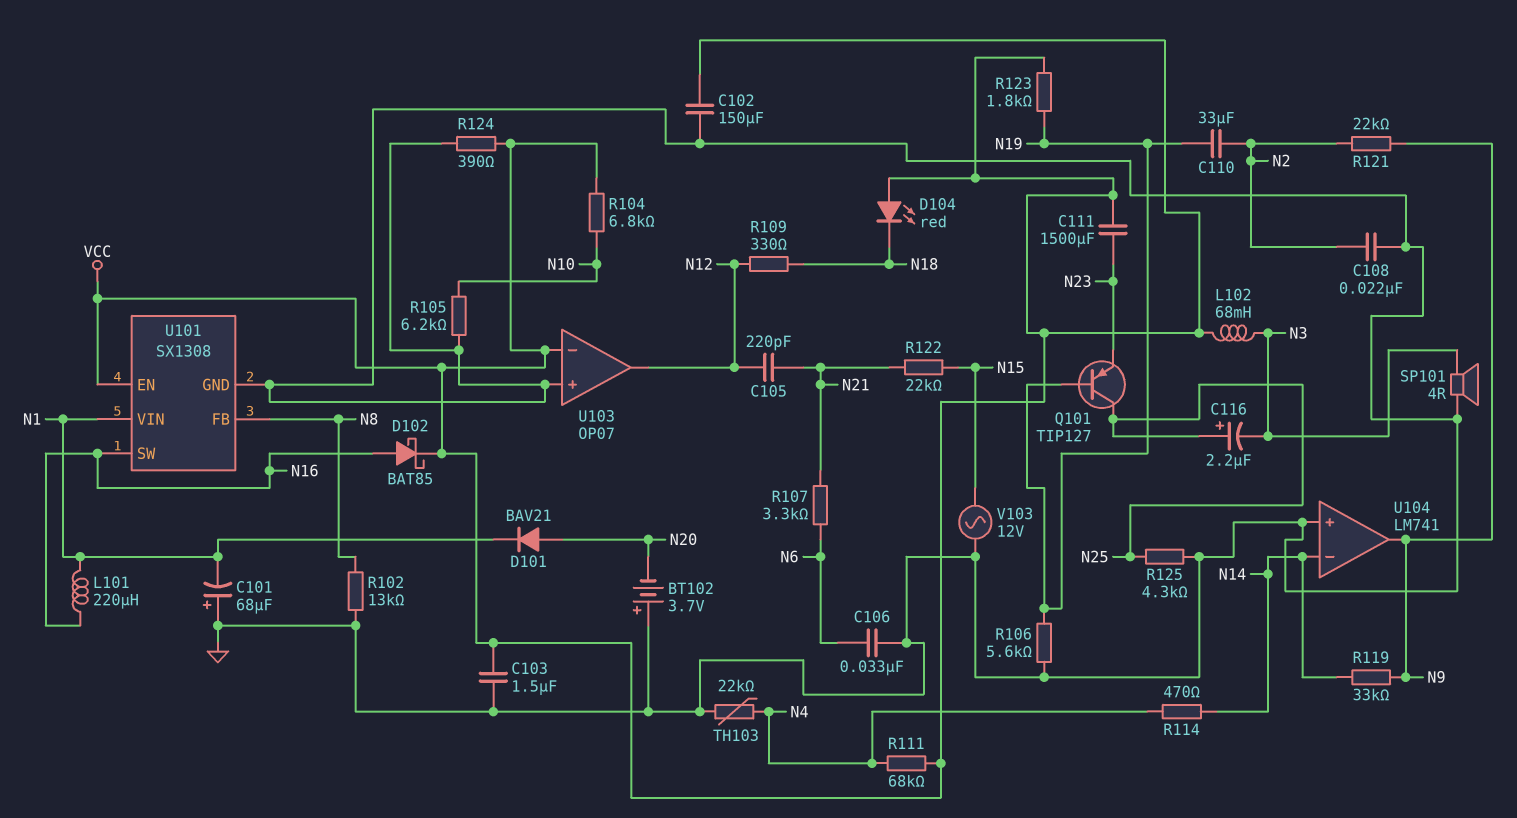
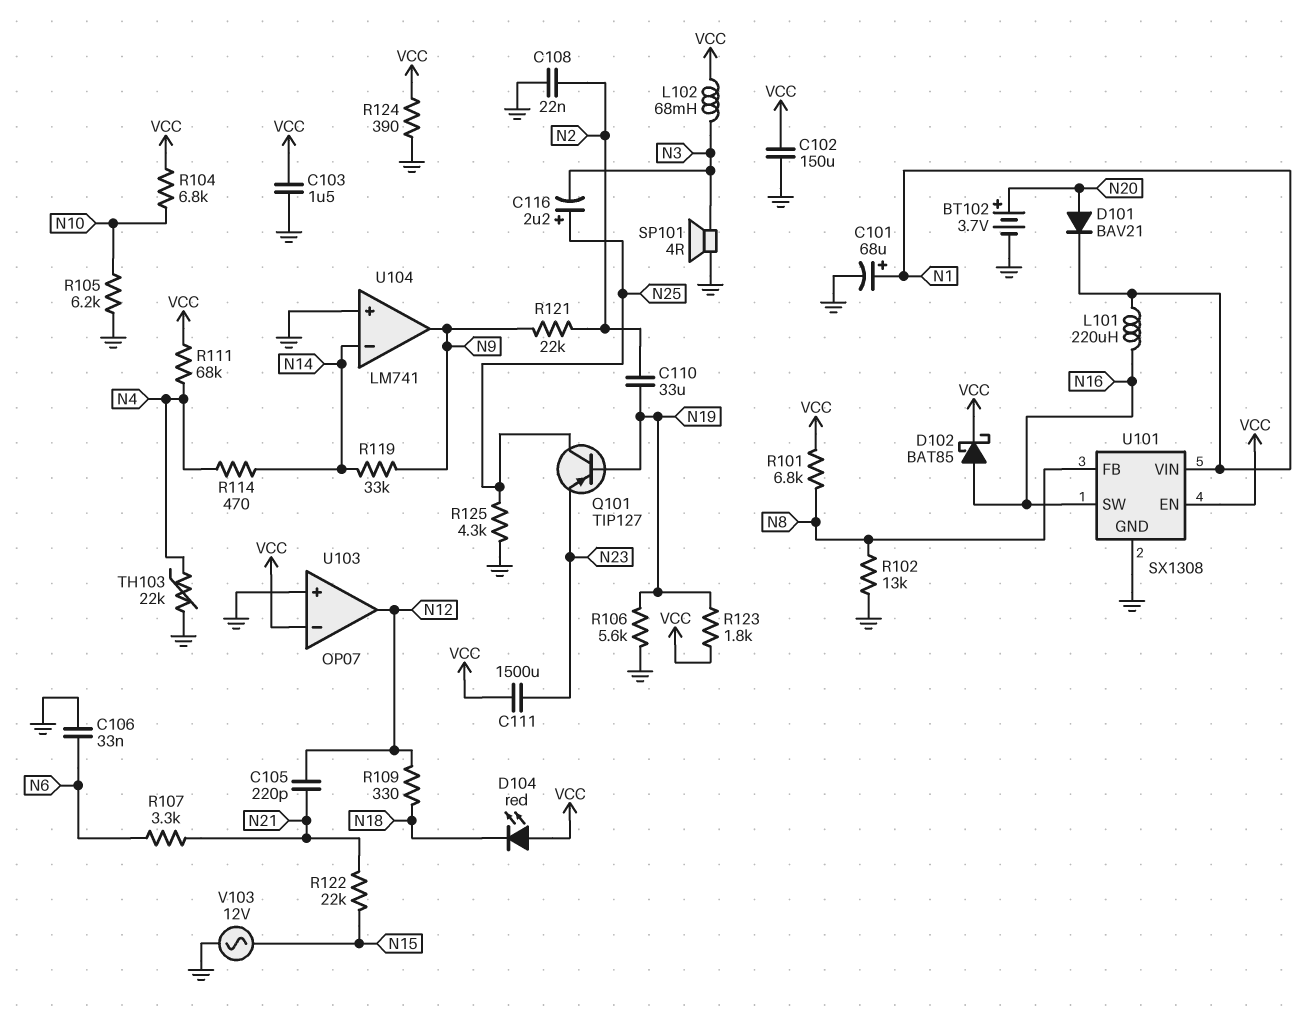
BT102: 3.7V (plus GND, minus N20) -> 3.7V (plus N20, minus GND)
C101: 68uF (plus GND, minus N1) -> 68uF (plus N1, minus GND)
R101: none -> 6.8k (N8, VCC)

